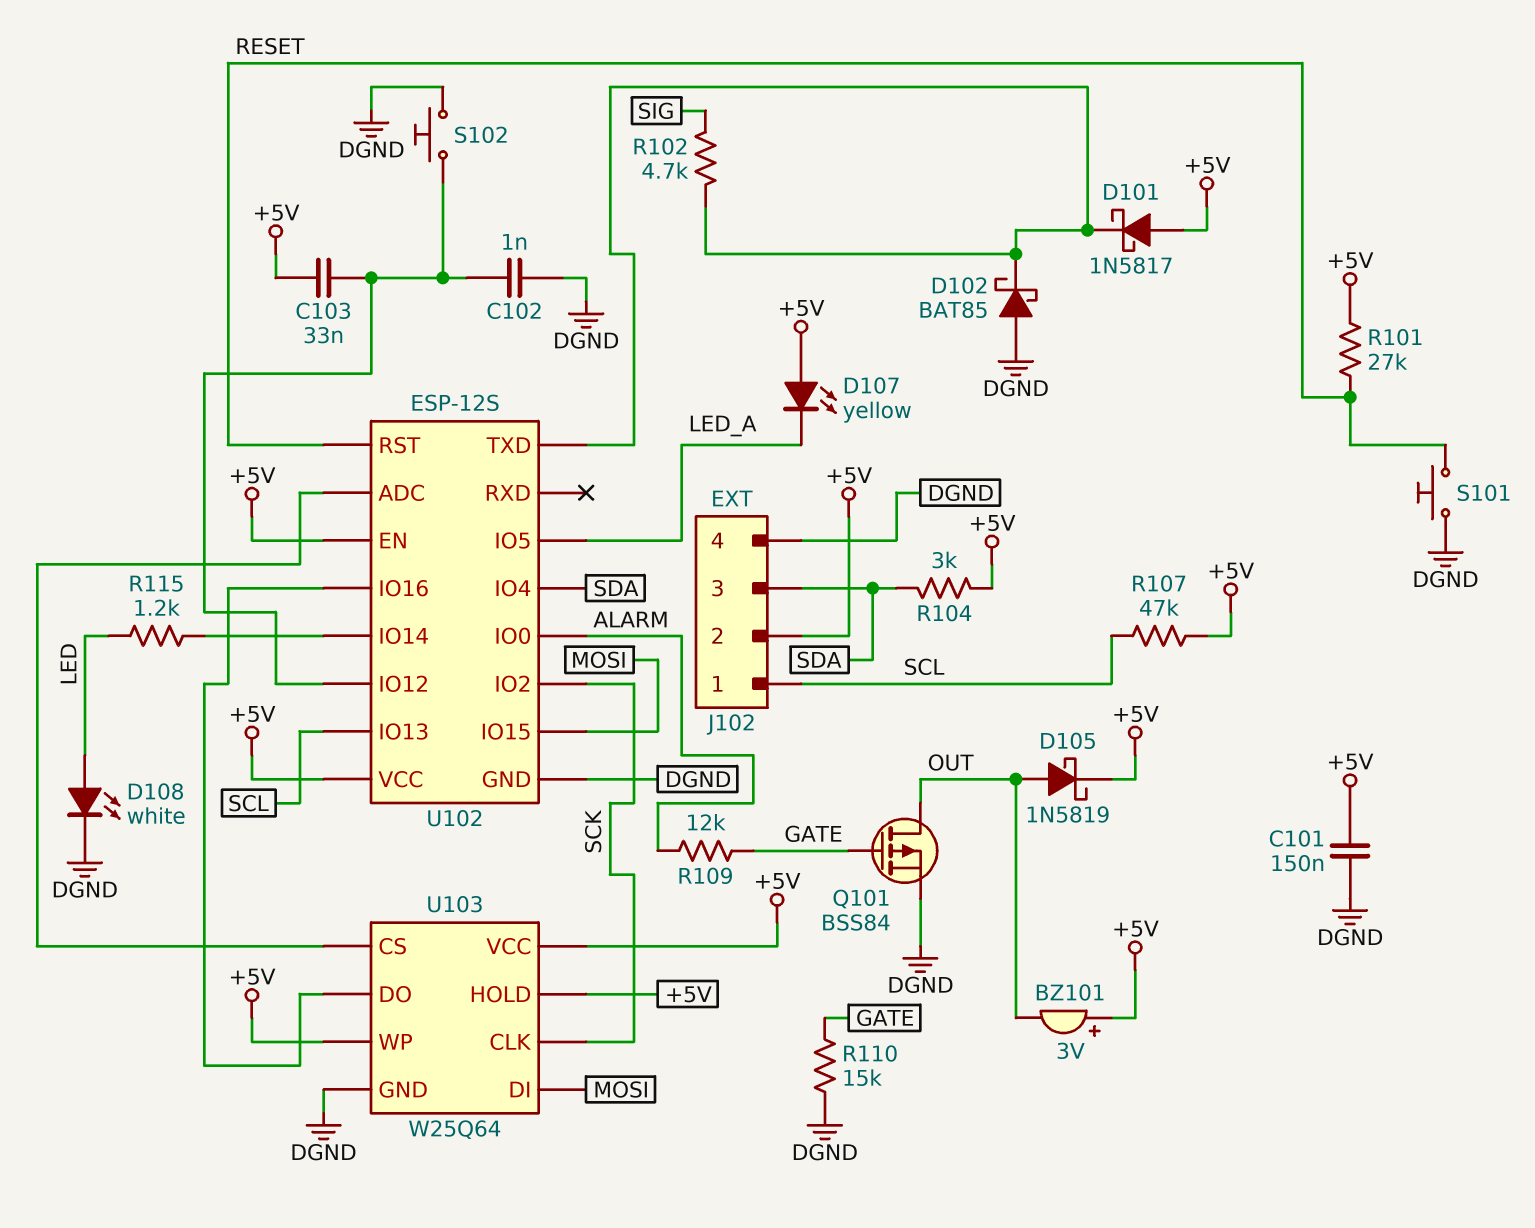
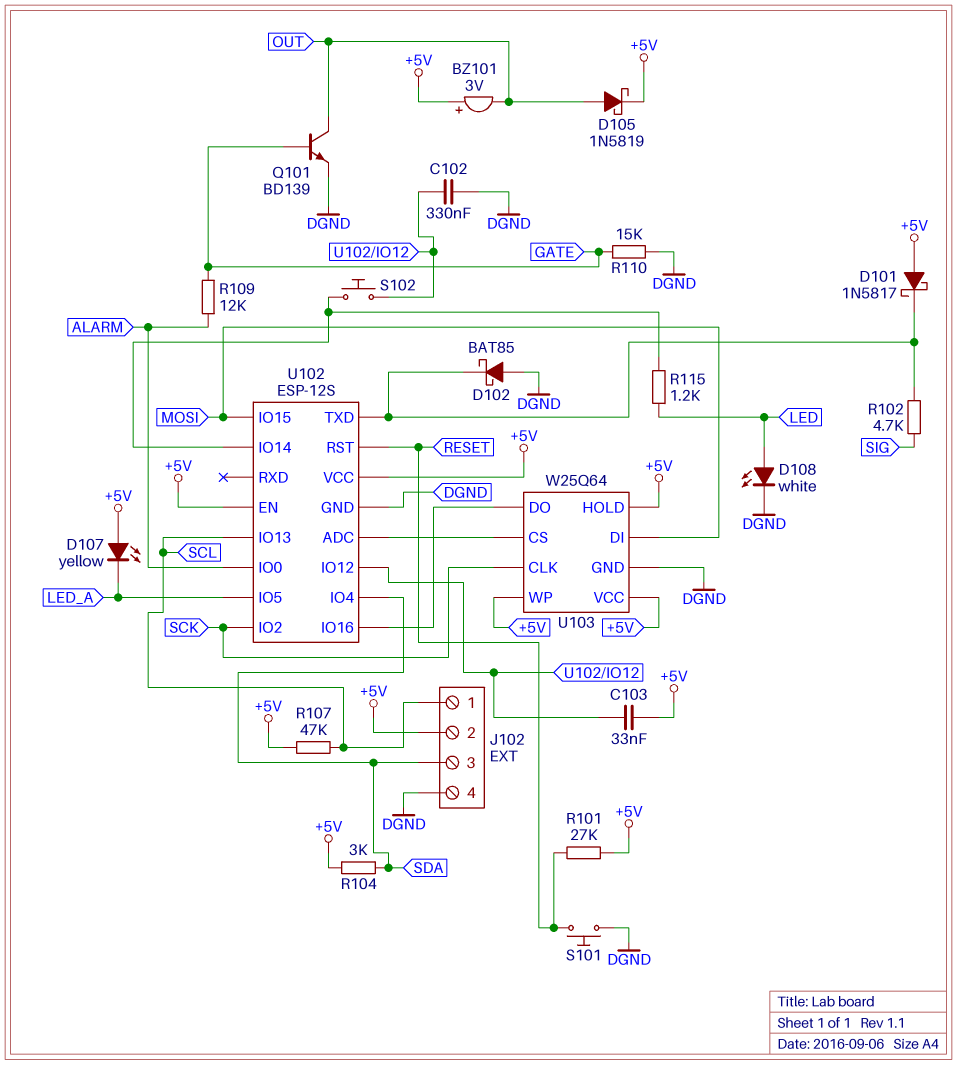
C101: 150nF (+5V, DGND) -> none
C102: 1nF (DGND, U102/IO12) -> 330nF (DGND, U102/IO12)
Q101: PMOS BSS84 (G GATE, D OUT, S DGND) -> NPN BD139 (B GATE, C OUT, E DGND)
S102: button (DGND, U102/IO12) -> button (U102/IO12, U102/IO14)

